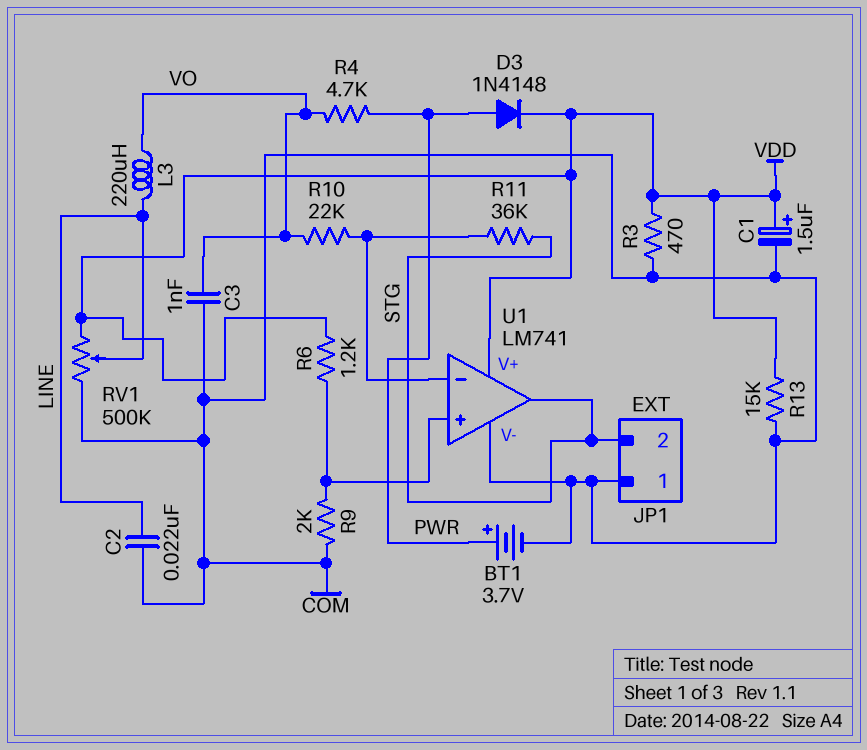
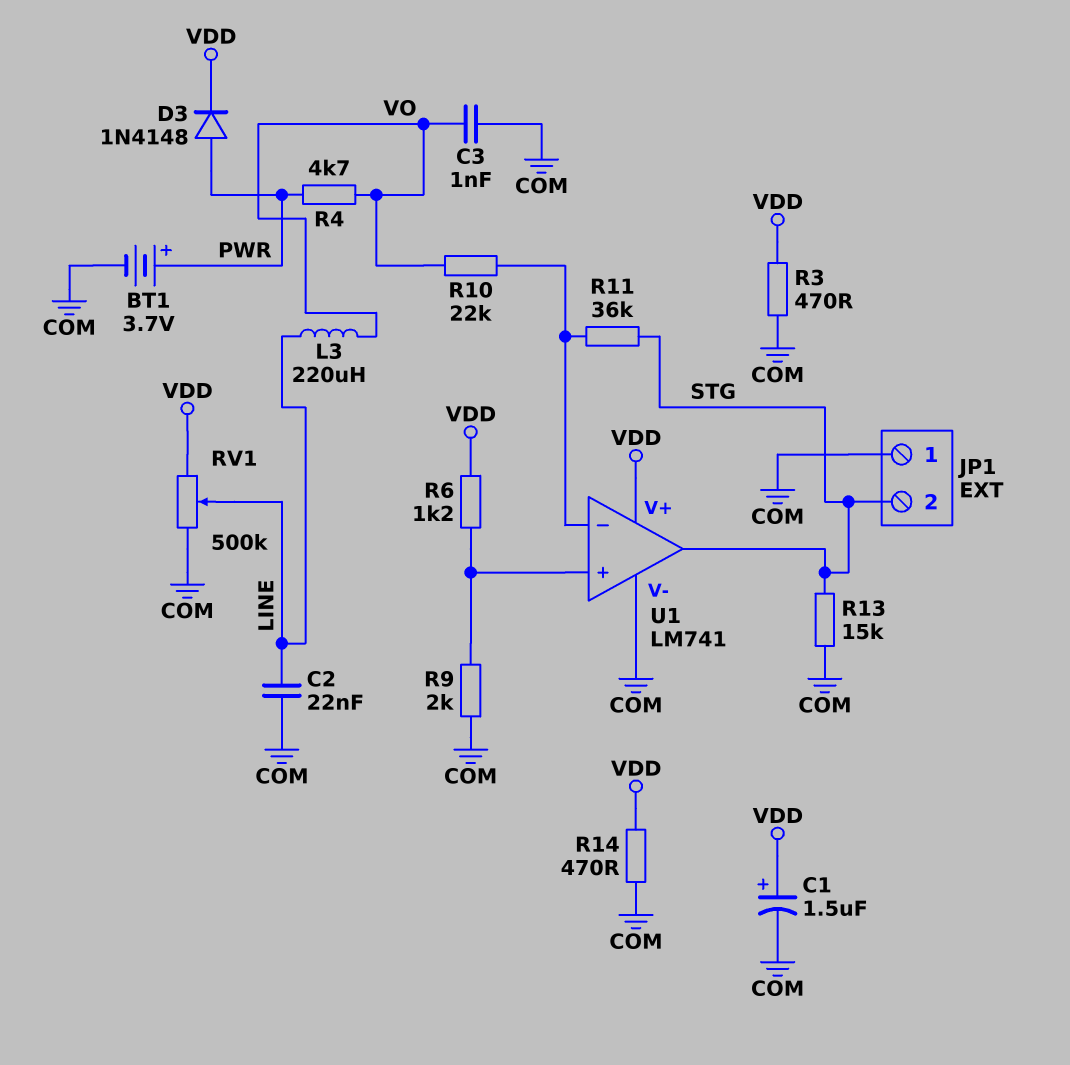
R13: 15k (COM, VDD) -> 15k (COM, STG)
R14: none -> 470 (COM, VDD)

